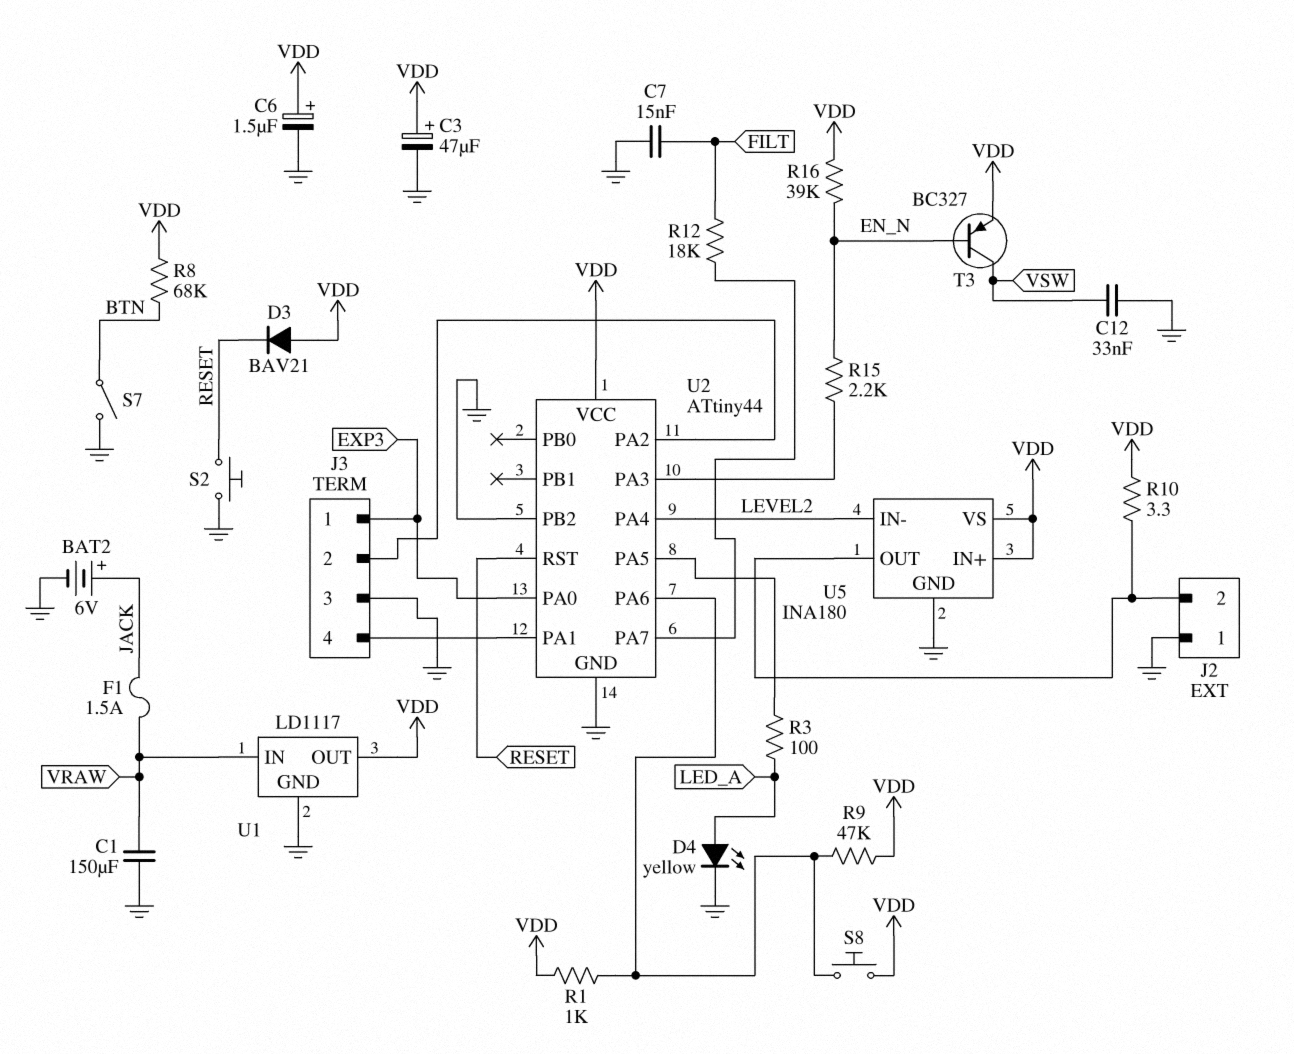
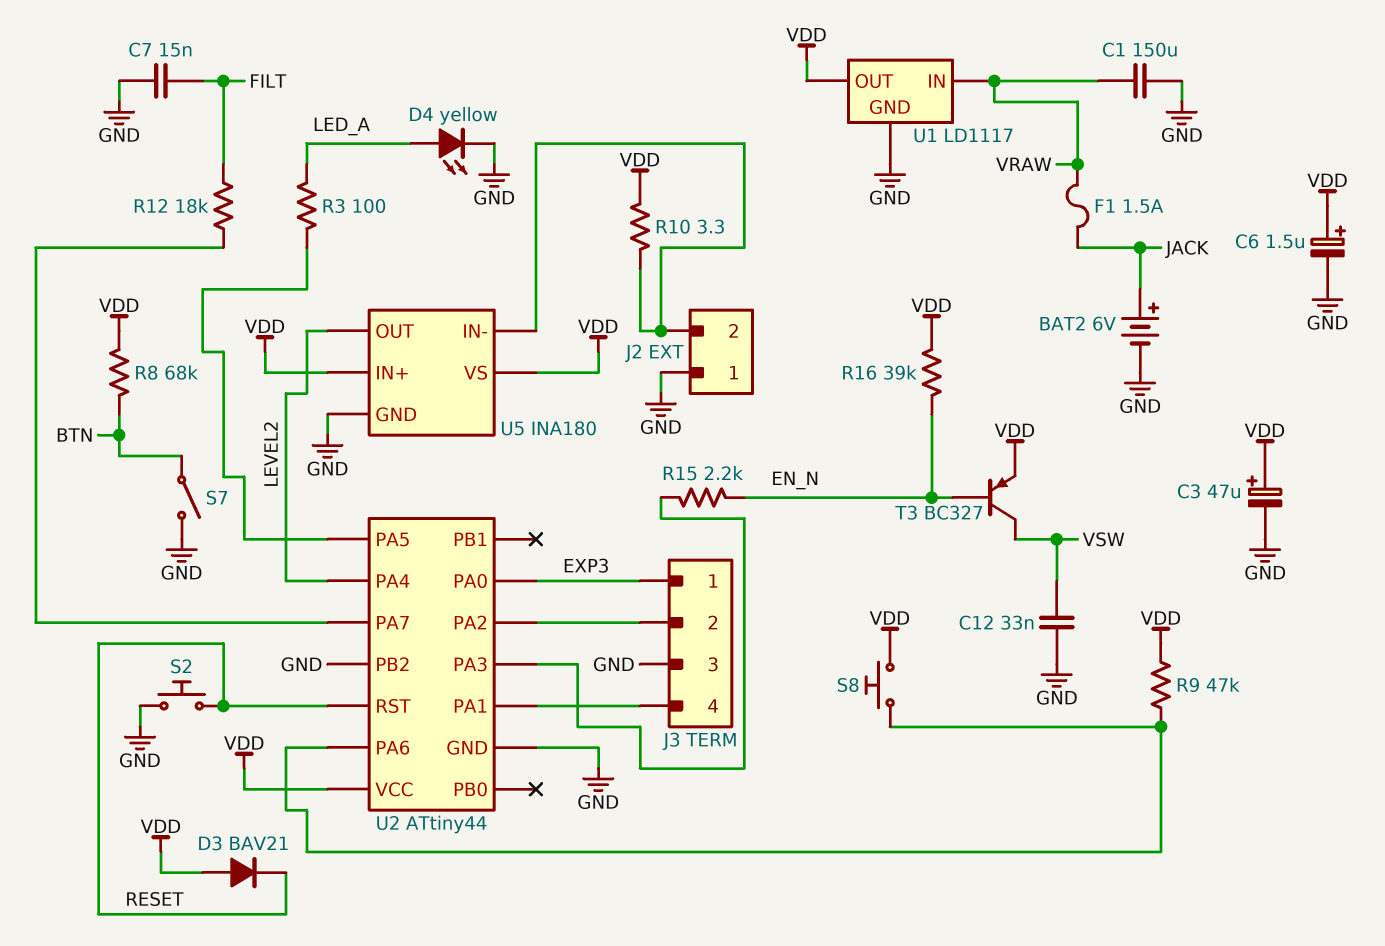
R1: 1k (U2/PA6, VDD) -> none
U5 pin IN-: LEVEL2 -> J2/2
U5 pin OUT: J2/2 -> LEVEL2

